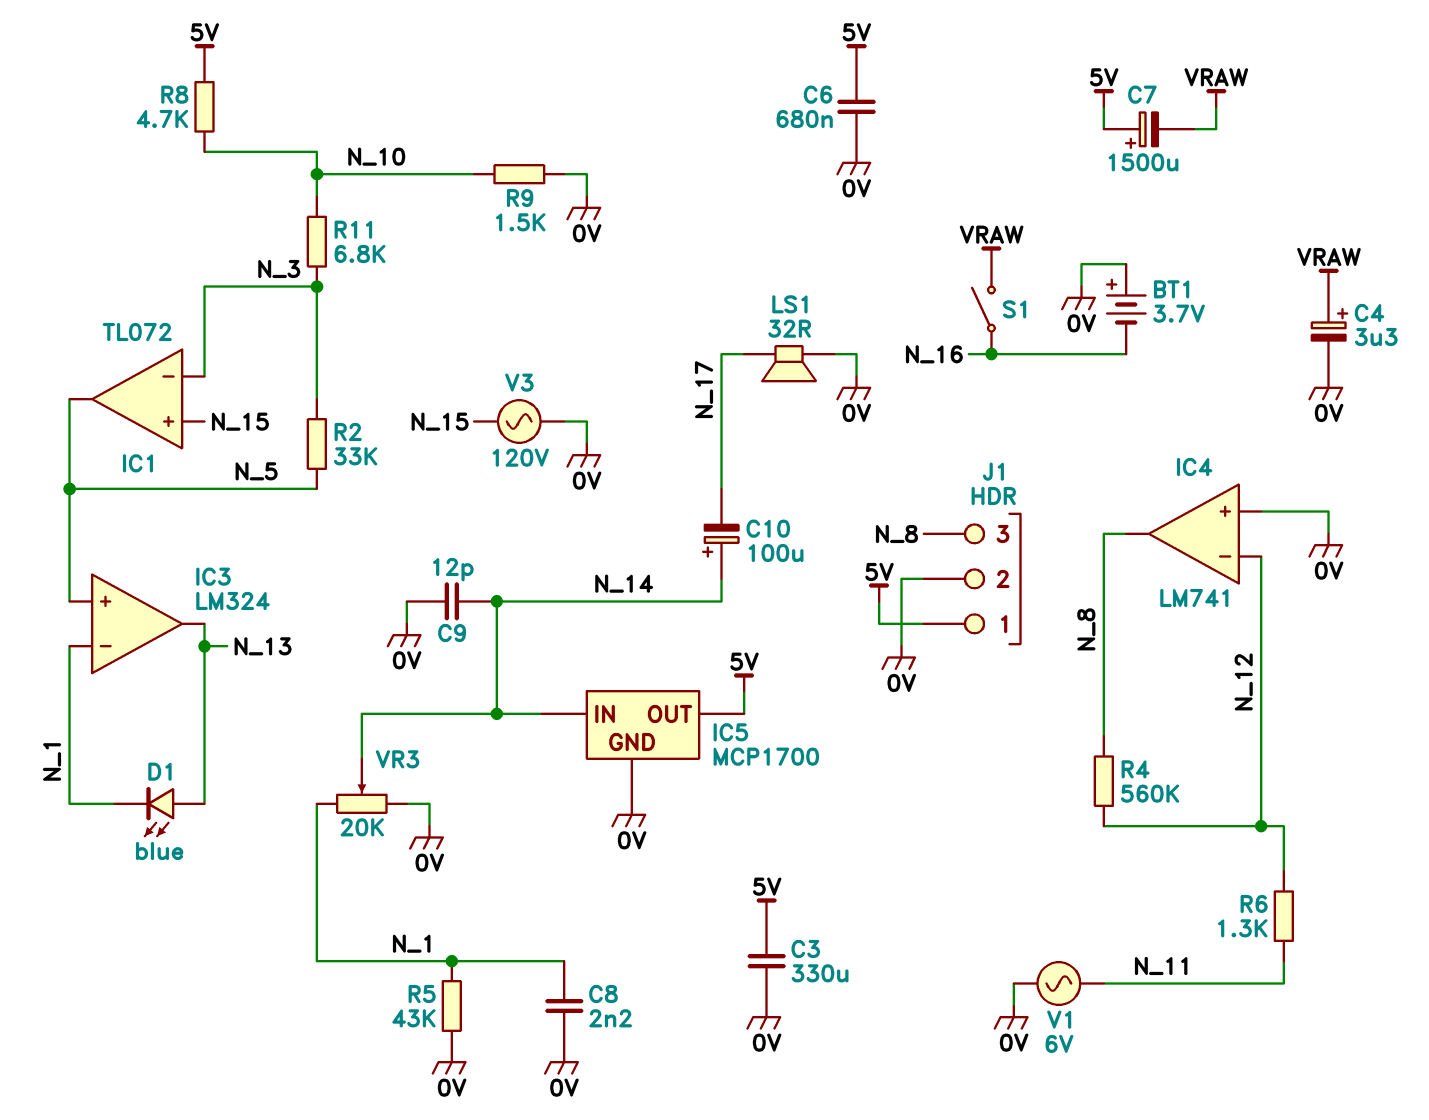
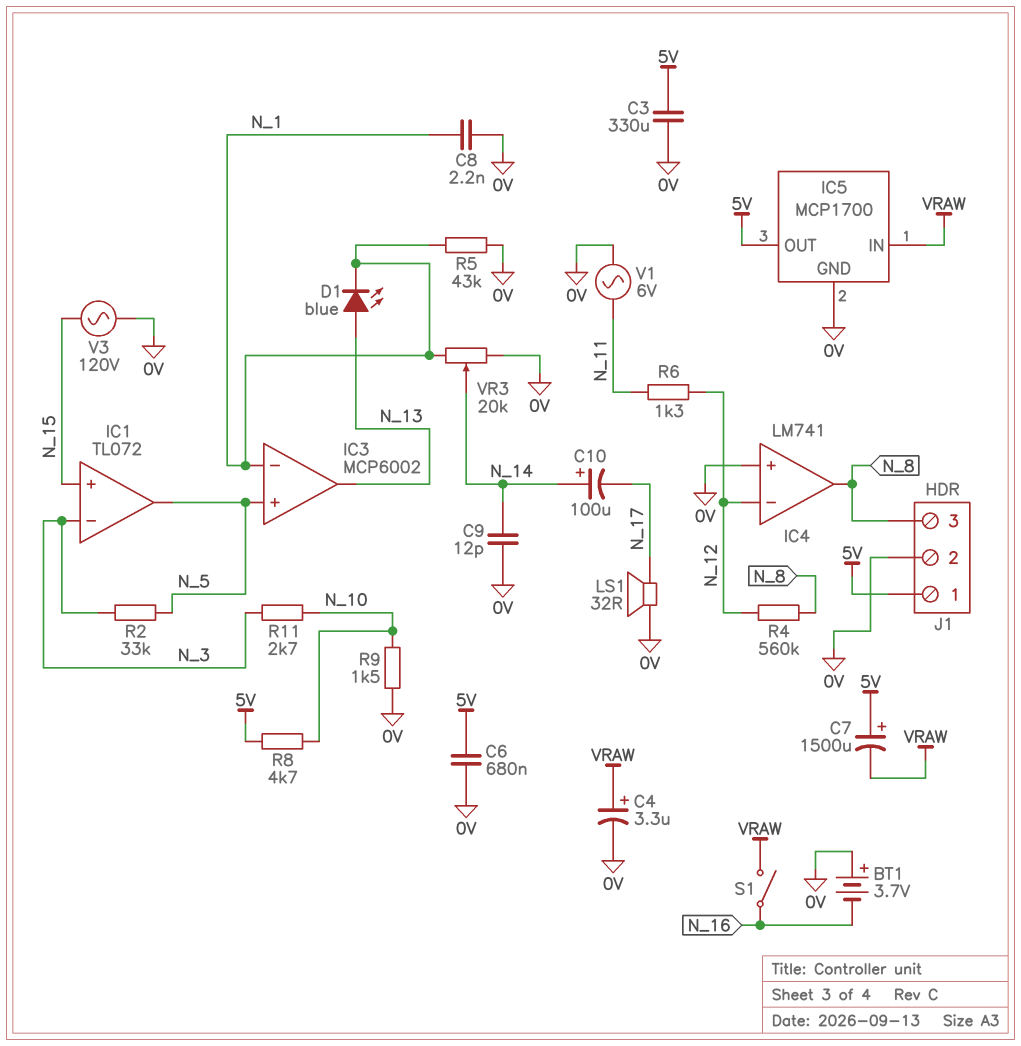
IC3: LM324 -> MCP6002
IC5 pin IN: N_14 -> VRAW
R11: 6.8k (N_3, N_10) -> 2.7k (N_3, N_10)

